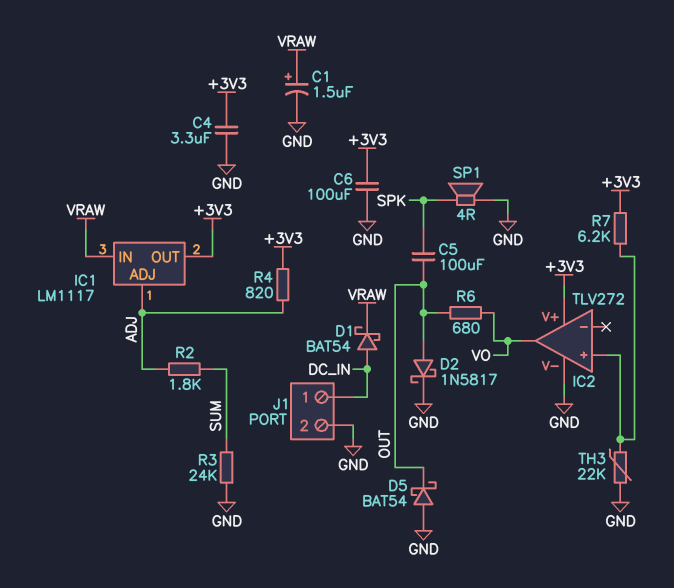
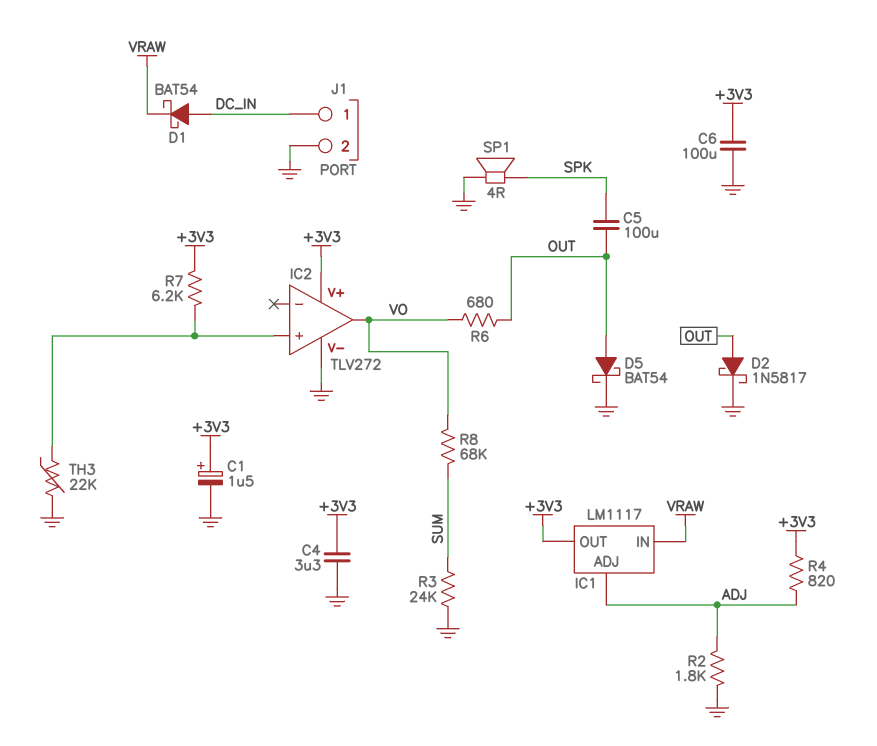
C1: 1.5uF (plus VRAW, minus GND) -> 1.5uF (plus +3V3, minus GND)
D5: schottky BAT54 (A GND, K OUT) -> schottky BAT54 (A OUT, K GND)
R2: 1.8k (ADJ, SUM) -> 1.8k (ADJ, GND)
R8: none -> 68k (SUM, VO)

